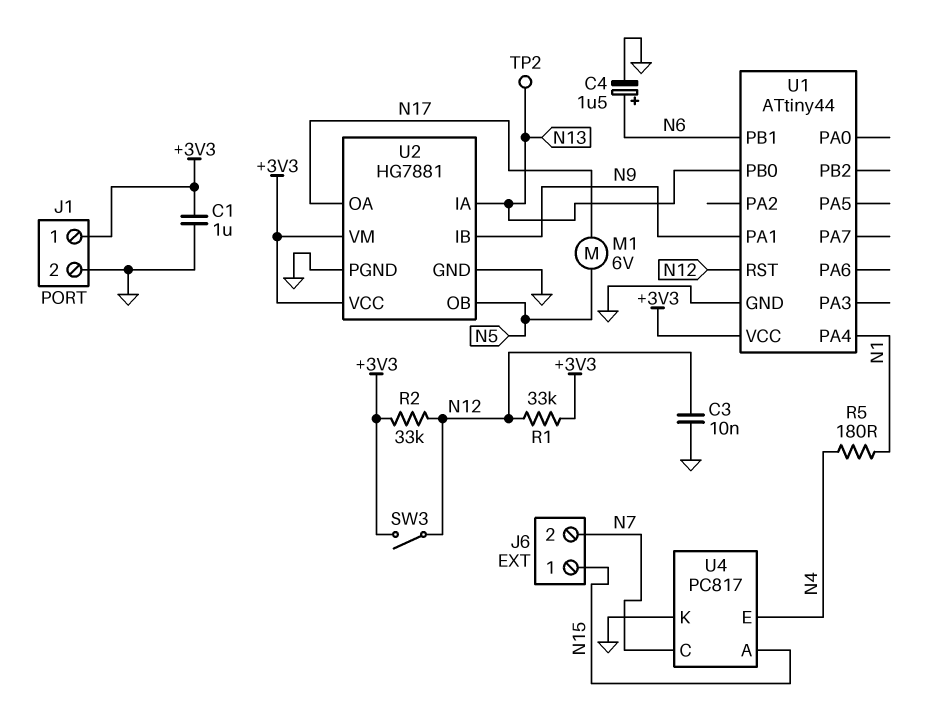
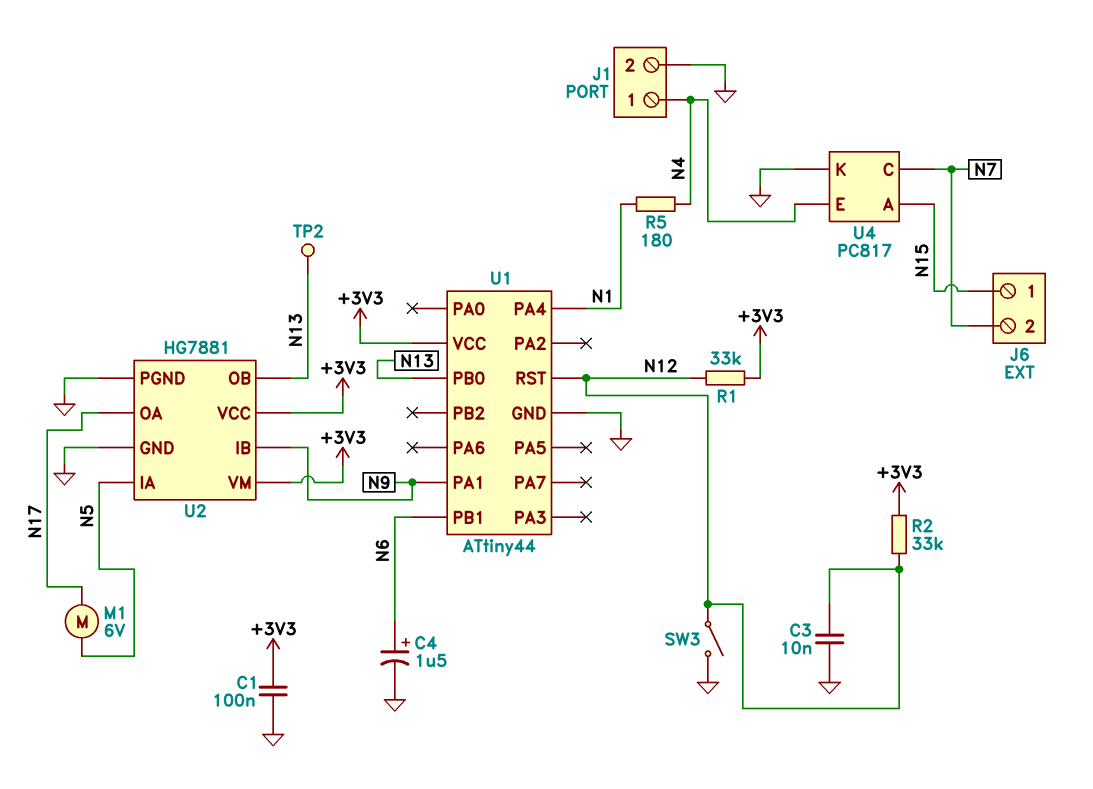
C1: 1uF (+3V3, GND) -> 100nF (+3V3, GND)
J1 pin 1: +3V3 -> N4
SW3: switch (+3V3, N12) -> switch (GND, N12)
U2 pin IA: N13 -> N5
U2 pin OB: N5 -> N13

